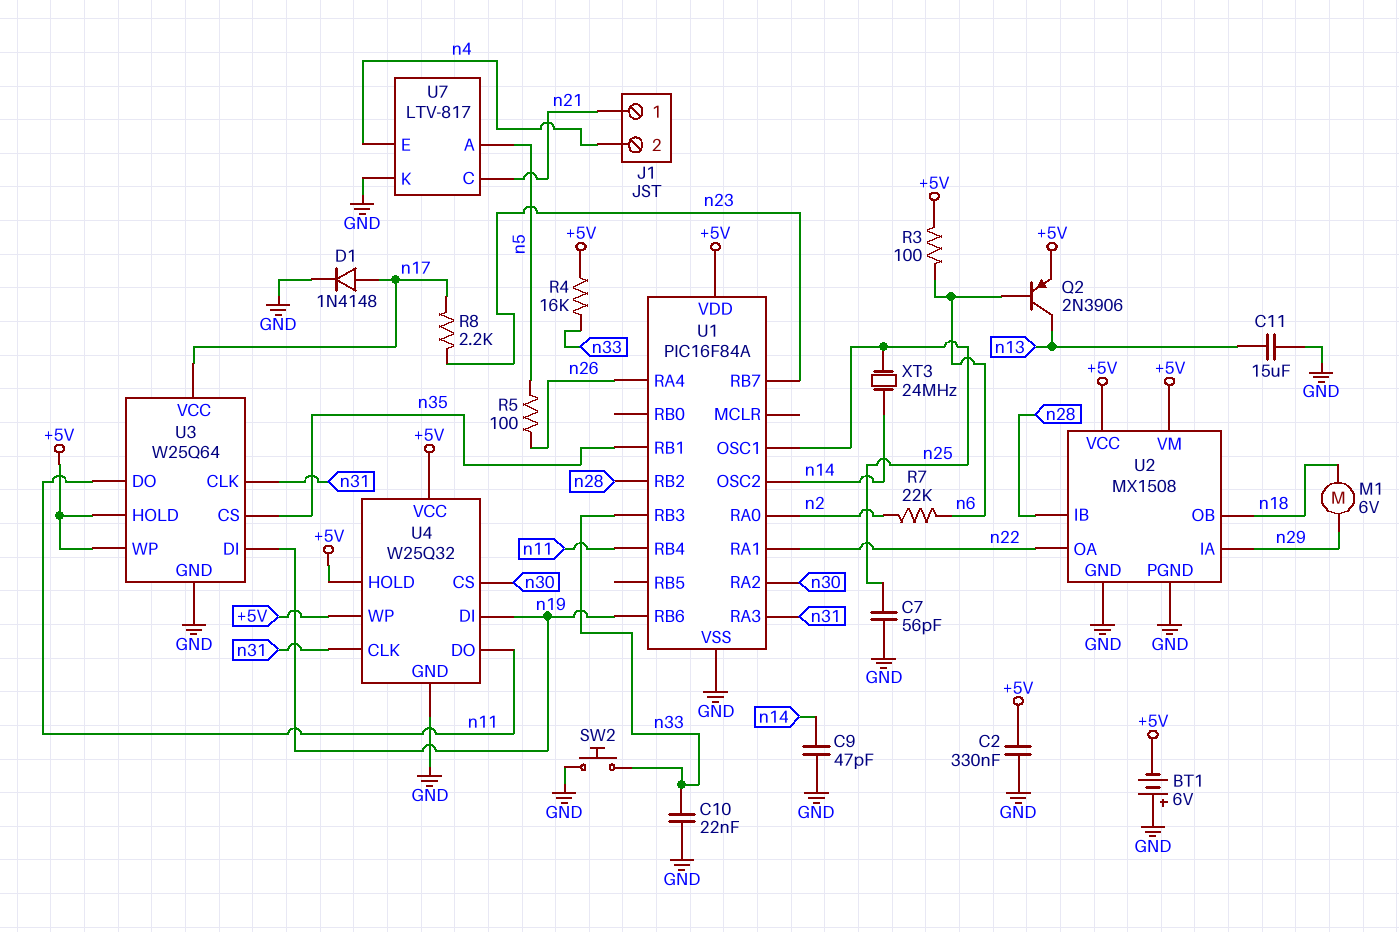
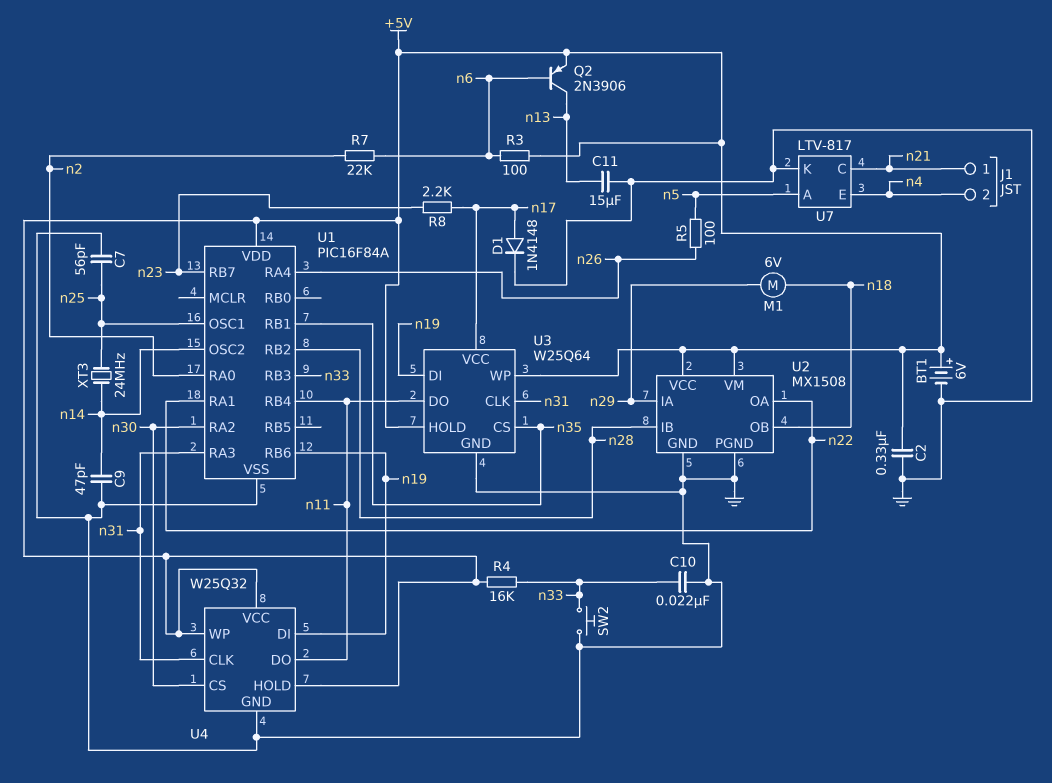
BT1: 6V (plus GND, minus +5V) -> 6V (plus +5V, minus GND)

